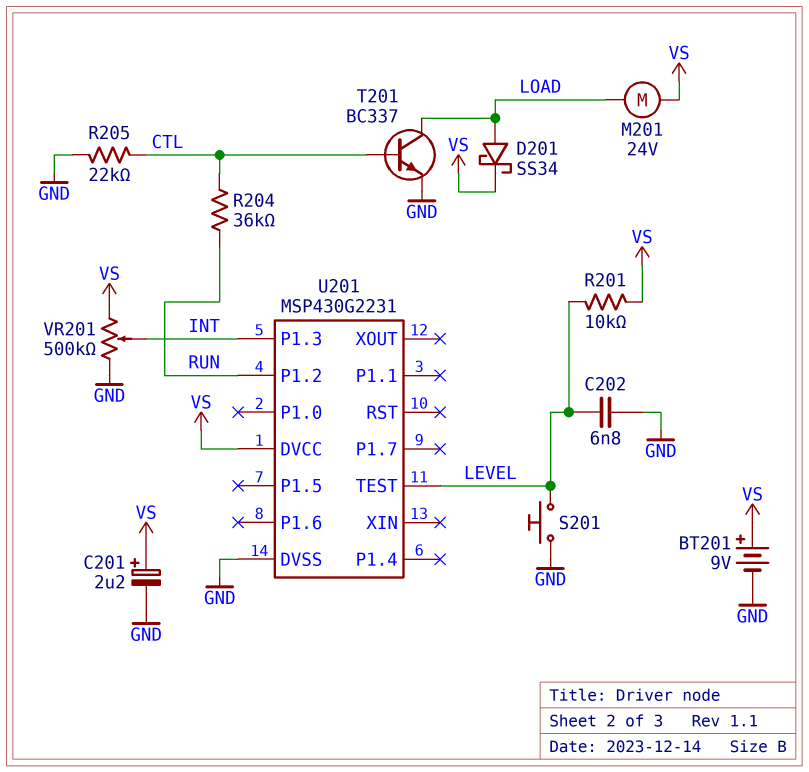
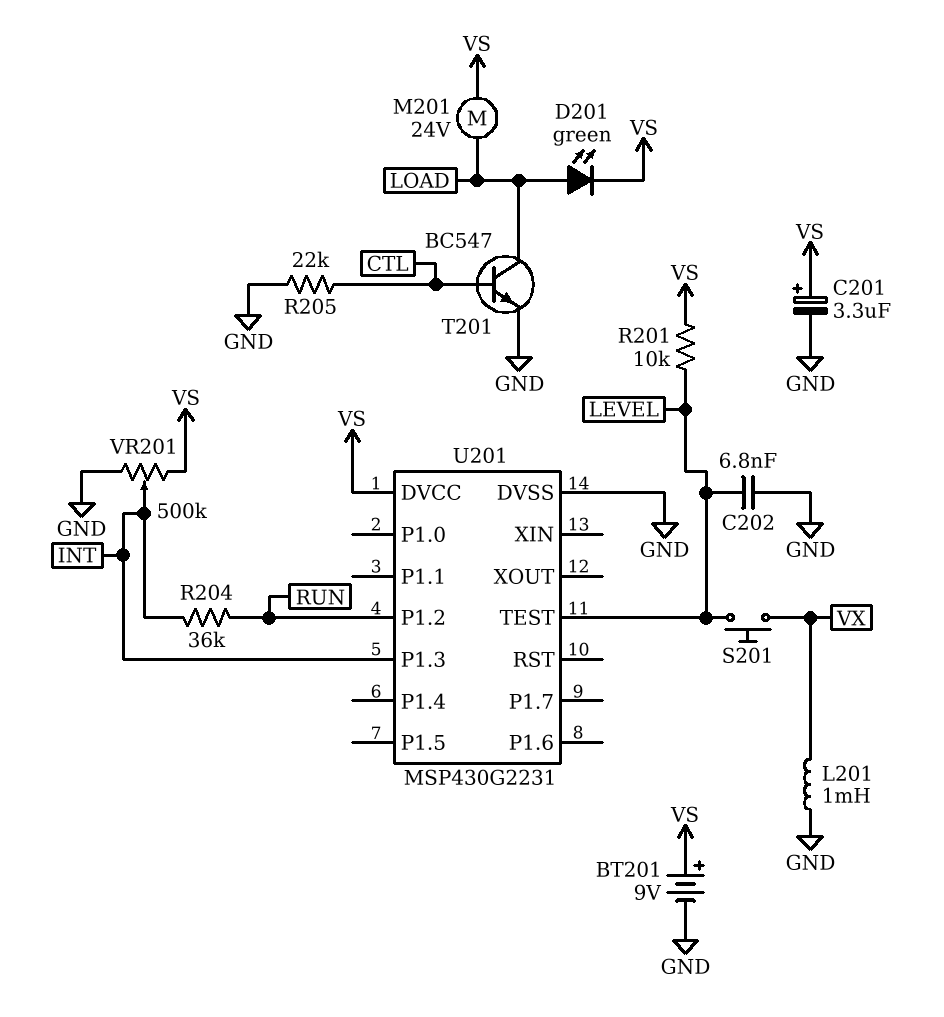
C201: 2.2uF (plus VS, minus GND) -> 3.3uF (plus VS, minus GND)
D201: schottky SS34 (A LOAD, K VS) -> LED green (A LOAD, K VS)
L201: none -> 1mH (GND, VX)
R204: 36k (CTL, RUN) -> 36k (INT, RUN)
S201: button (GND, LEVEL) -> button (LEVEL, VX)
T201: NPN BC337 (B CTL, C LOAD, E GND) -> NPN BC547 (B CTL, C LOAD, E GND)

